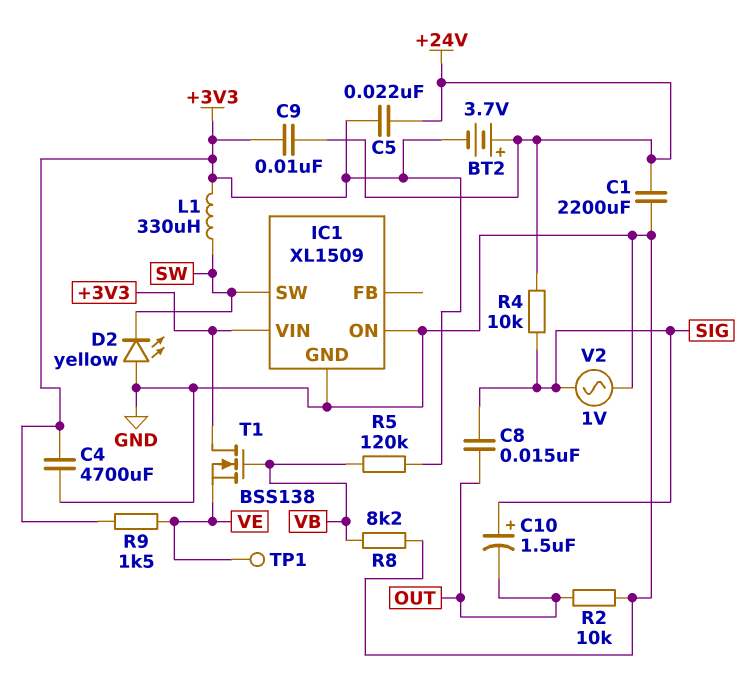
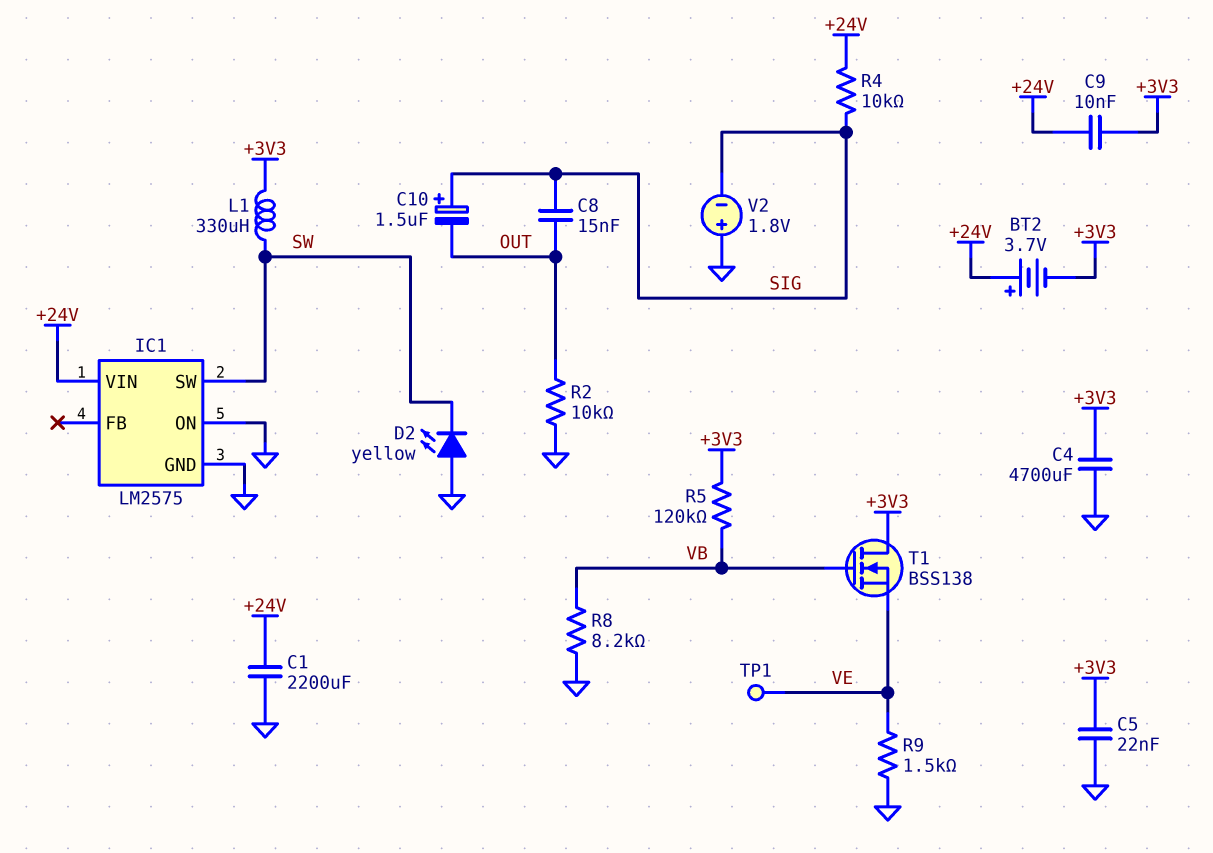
C5: 22nF (+3V3, +24V) -> 22nF (+3V3, GND)
IC1: XL1509 -> LM2575
IC1 pin VIN: +3V3 -> +24V
R9: 1.5k (+3V3, VE) -> 1.5k (GND, VE)
V2: AC 1V (GND, SIG) -> 1.8V (plus GND, minus SIG)

